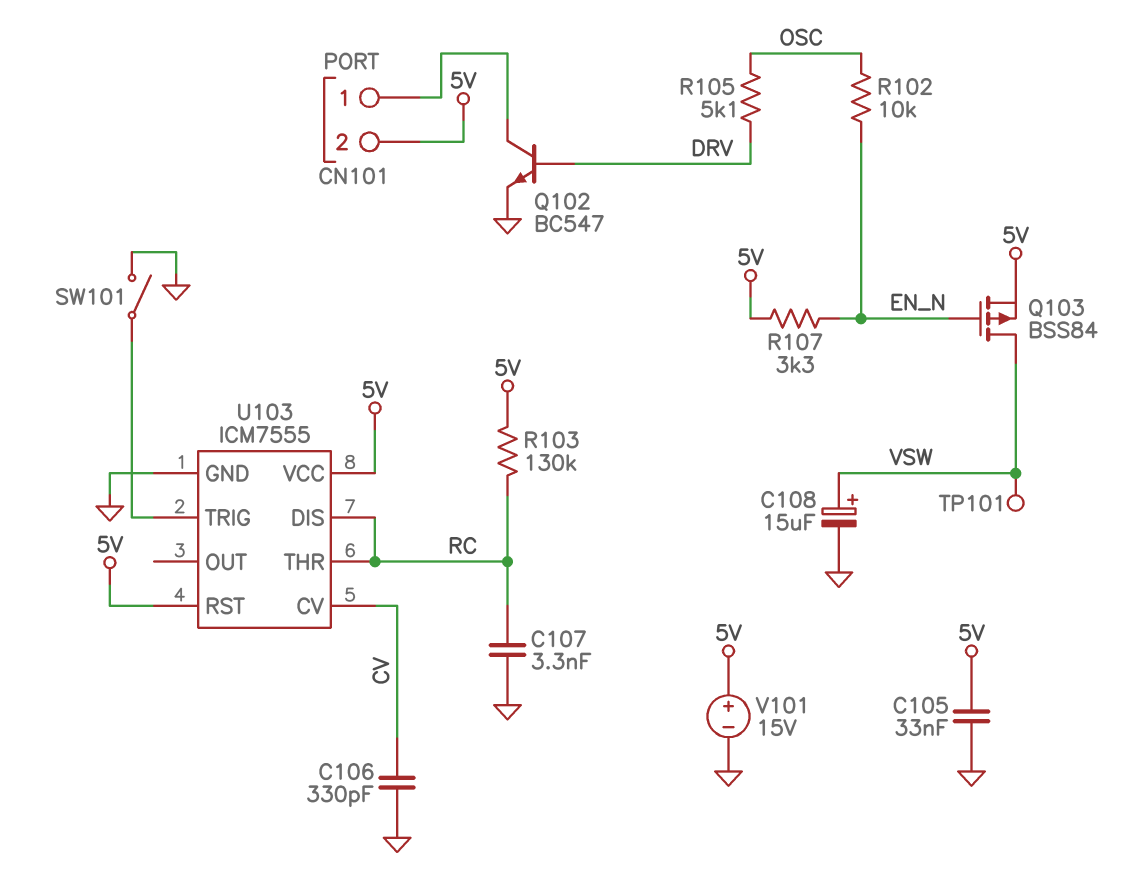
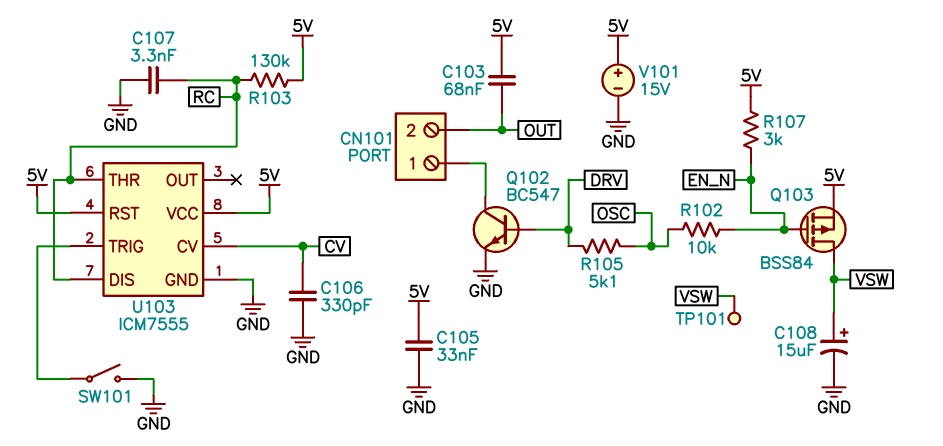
C103: none -> 68nF (5V, OUT)
CN101 pin 2: 5V -> OUT
R107: 3.3k (5V, EN_N) -> 3k (5V, EN_N)

